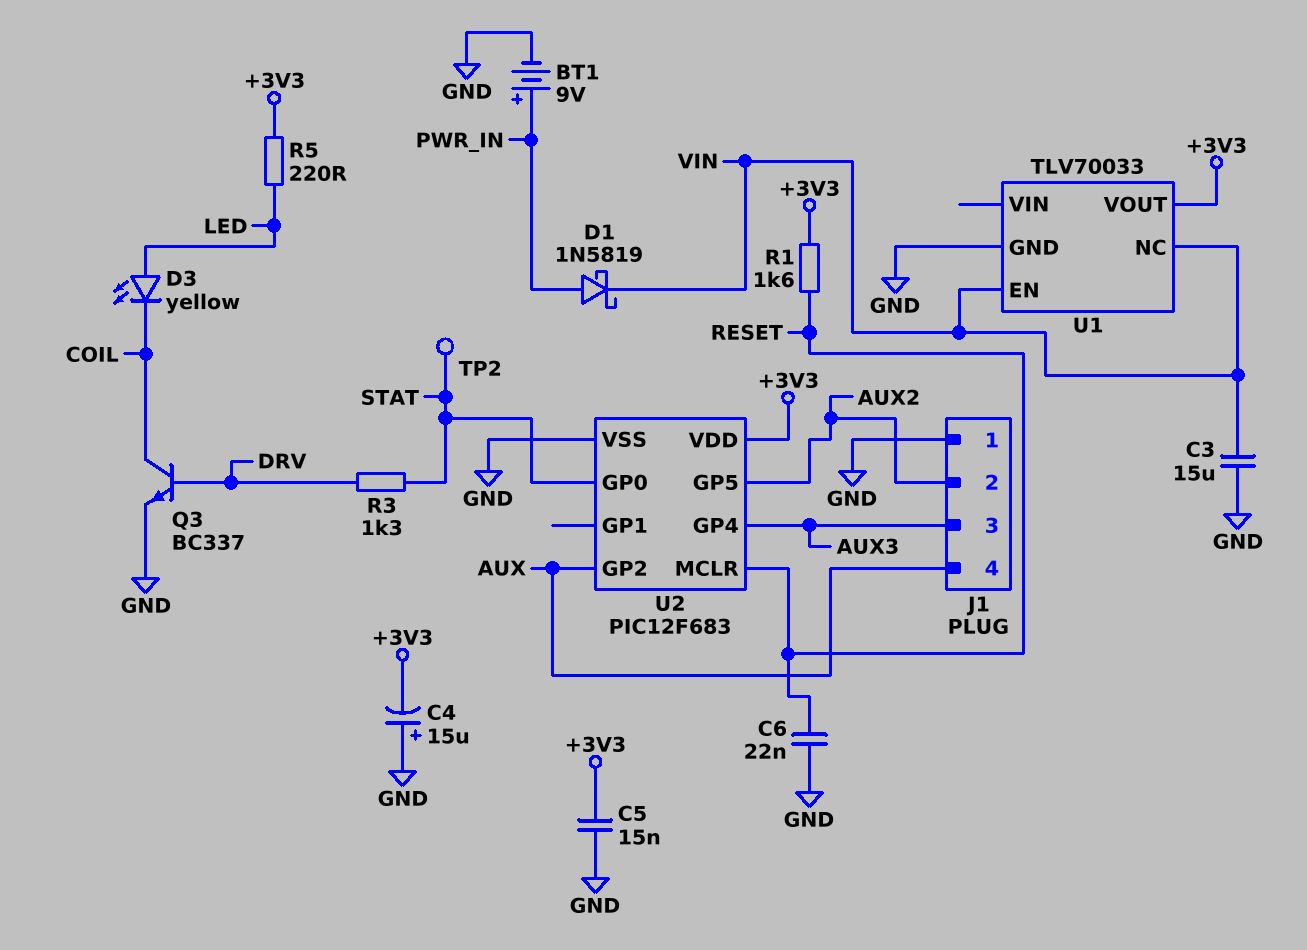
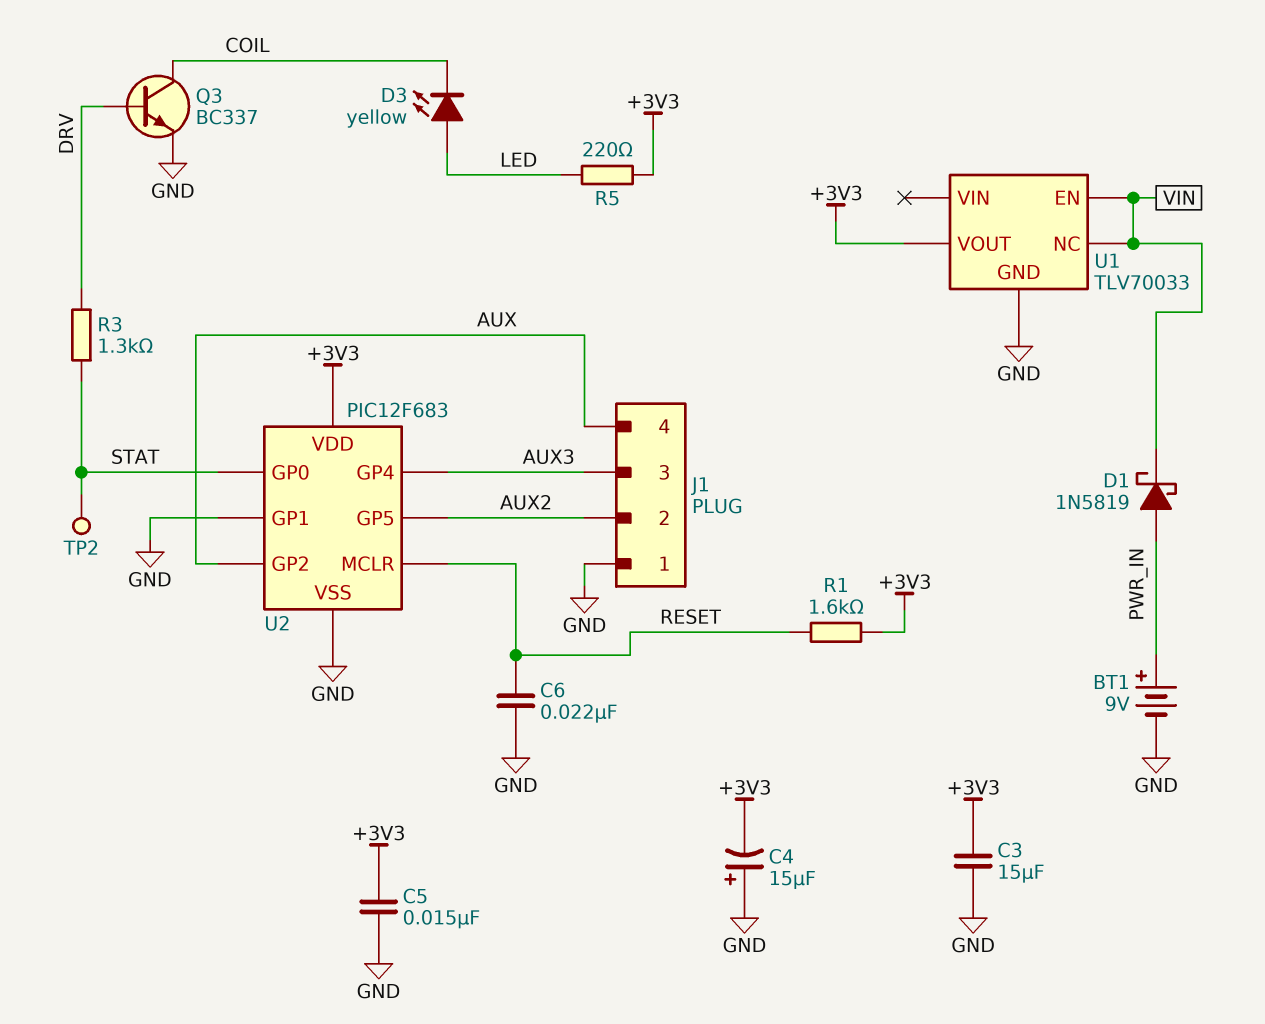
C3: 15uF (GND, VIN) -> 15uF (+3V3, GND)
U2 pin GP1: none -> GND

